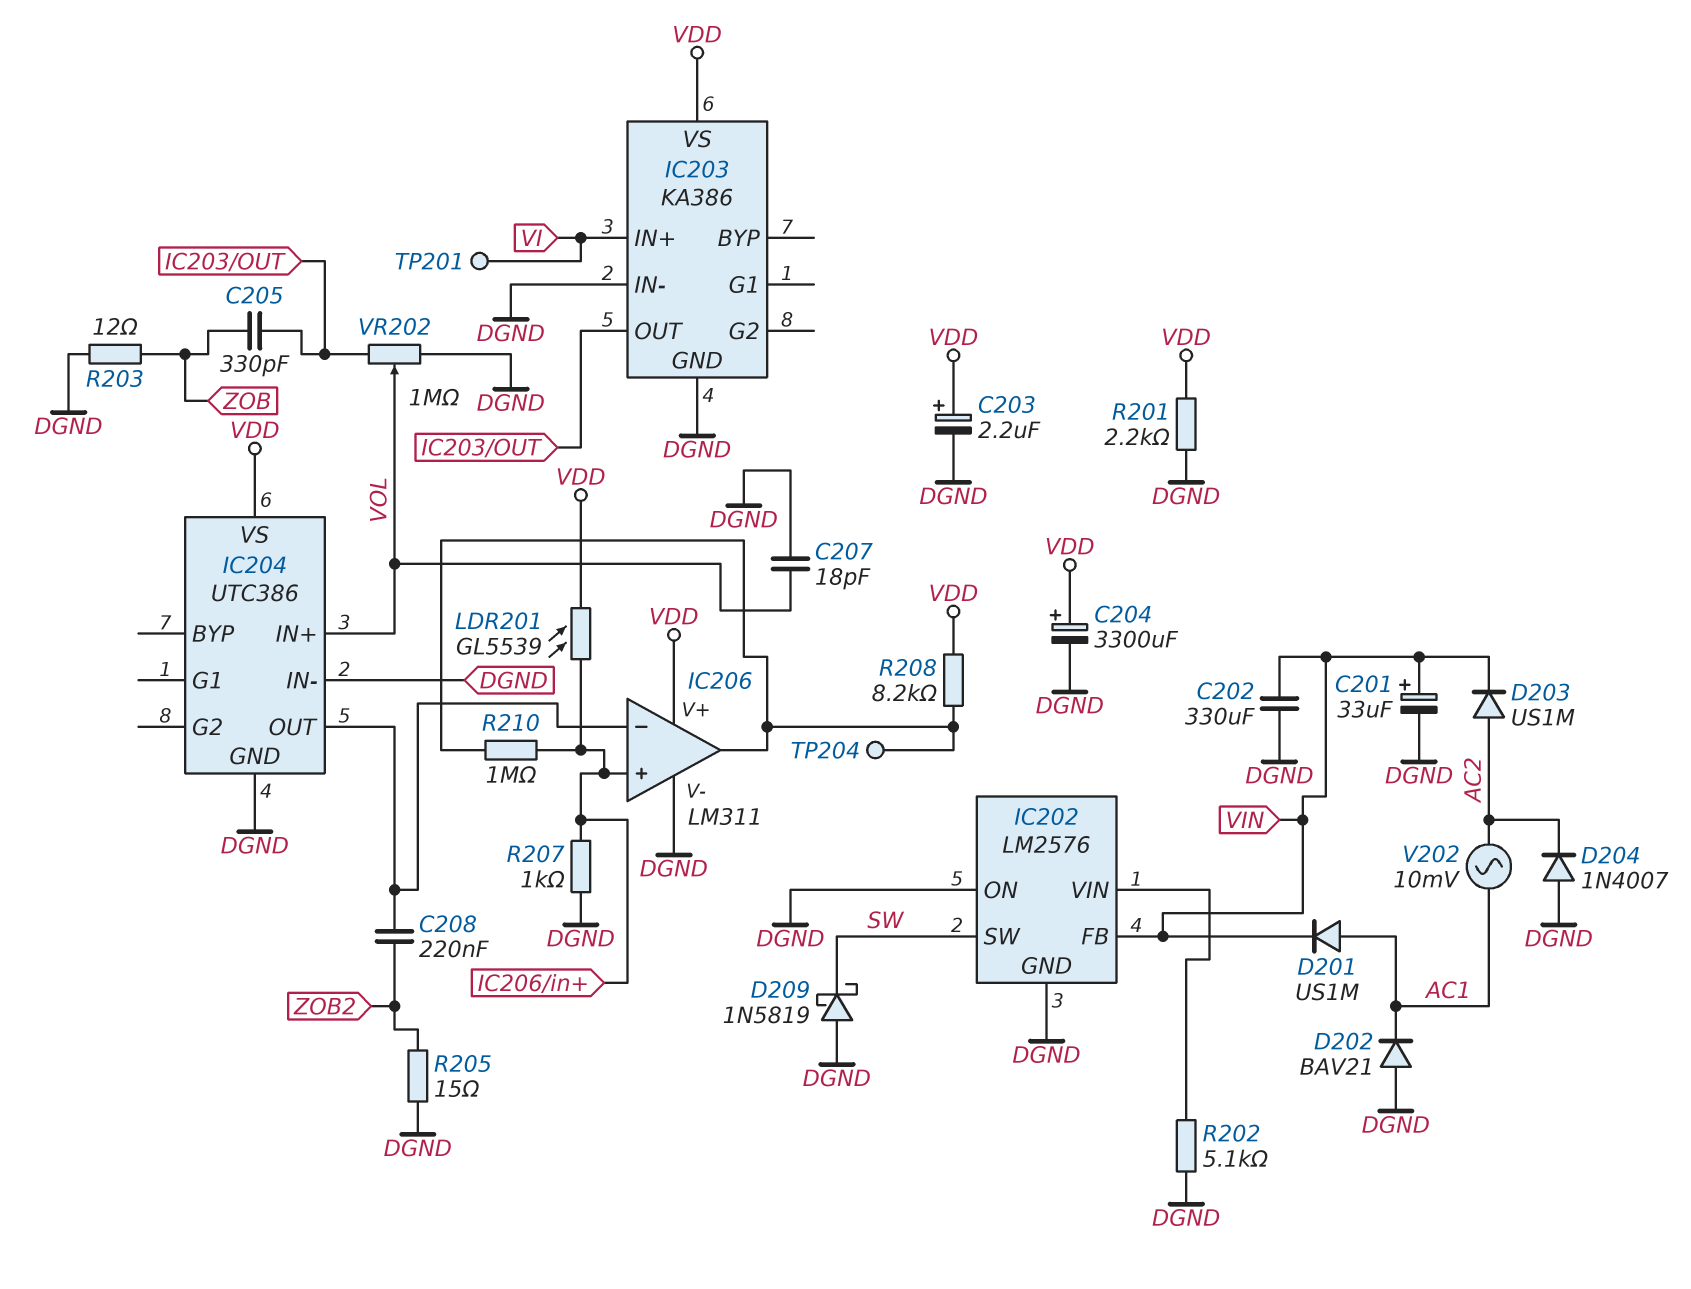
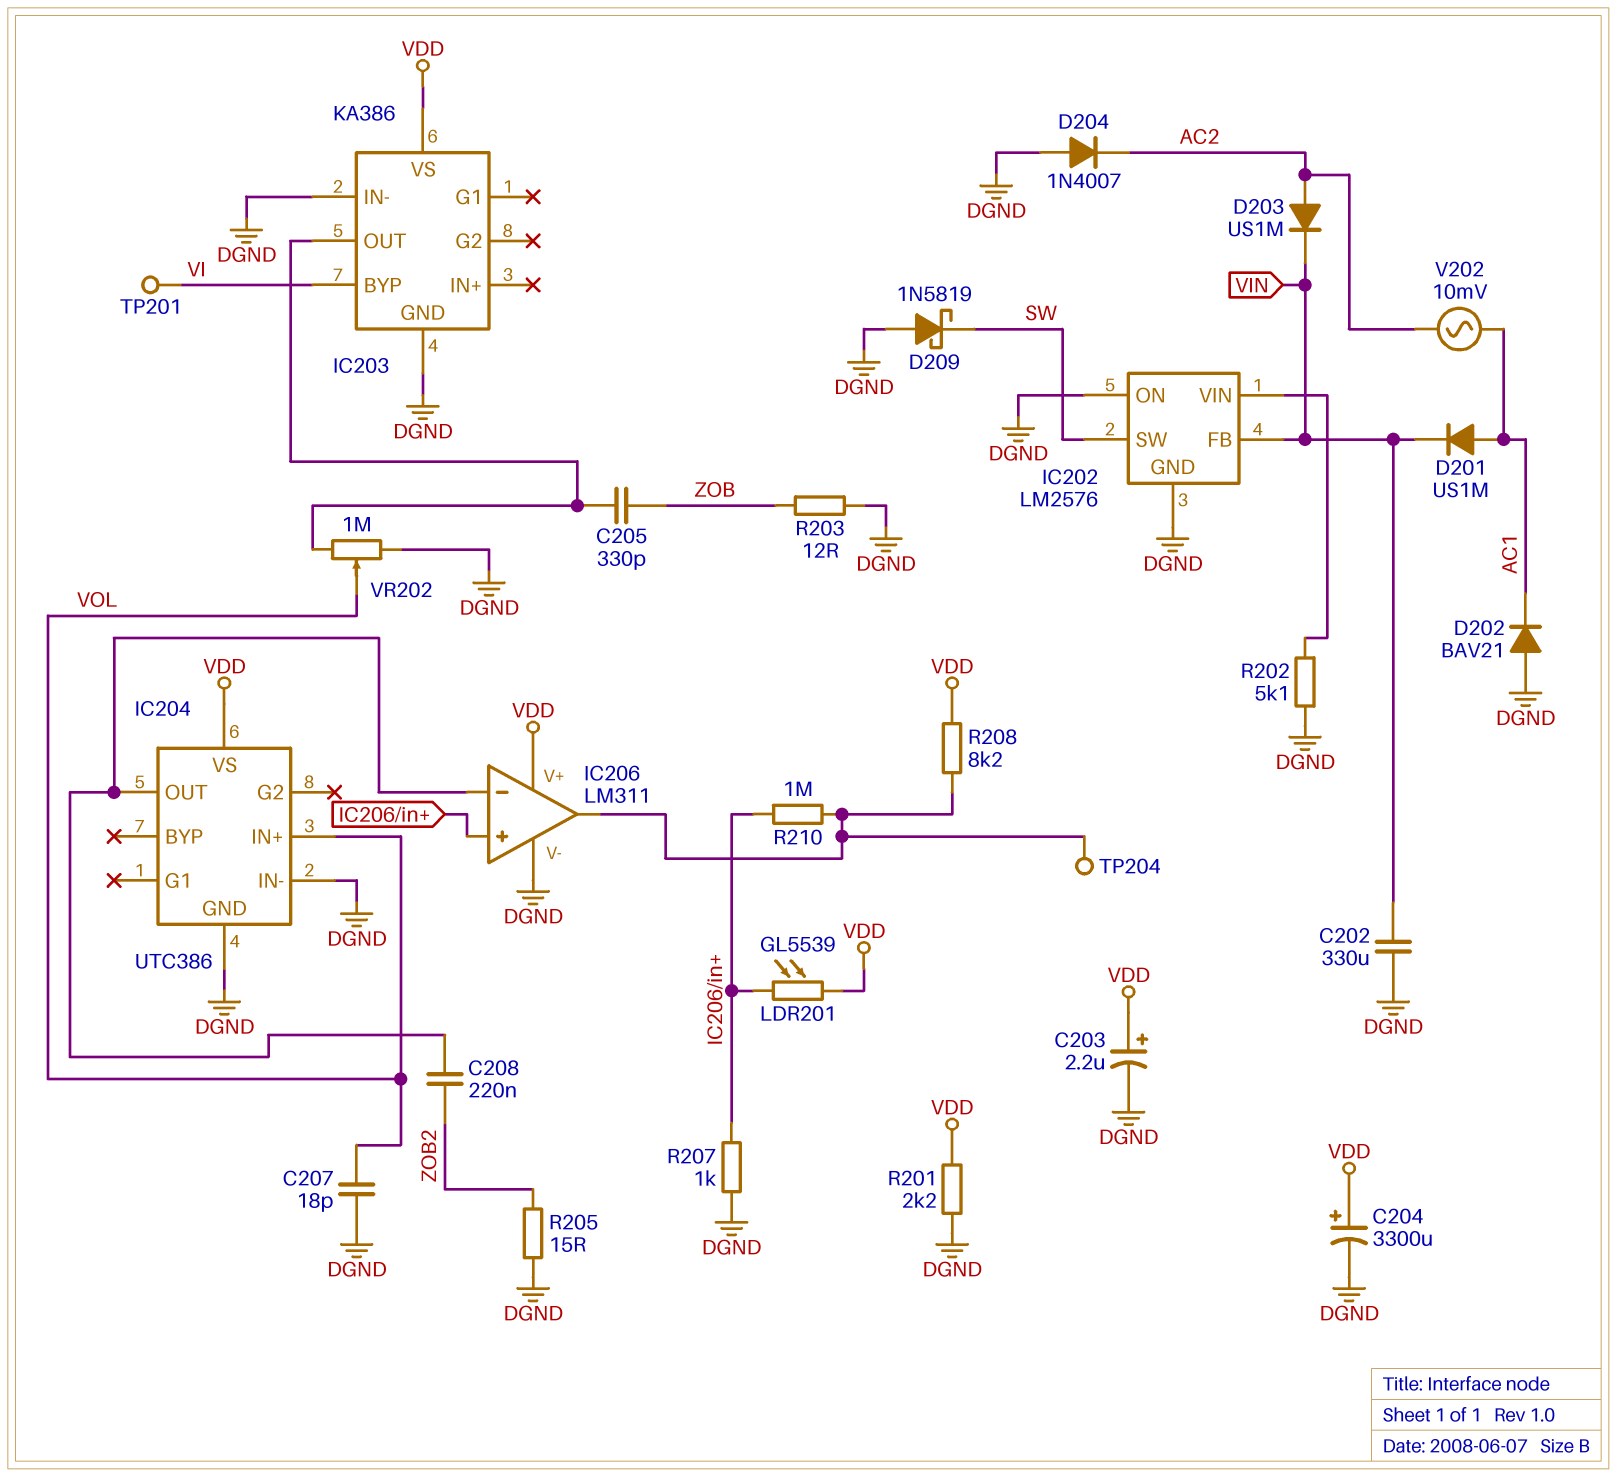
C201: 33uF (plus VIN, minus DGND) -> none
IC203 pin BYP: none -> VI
IC203 pin IN+: VI -> none

